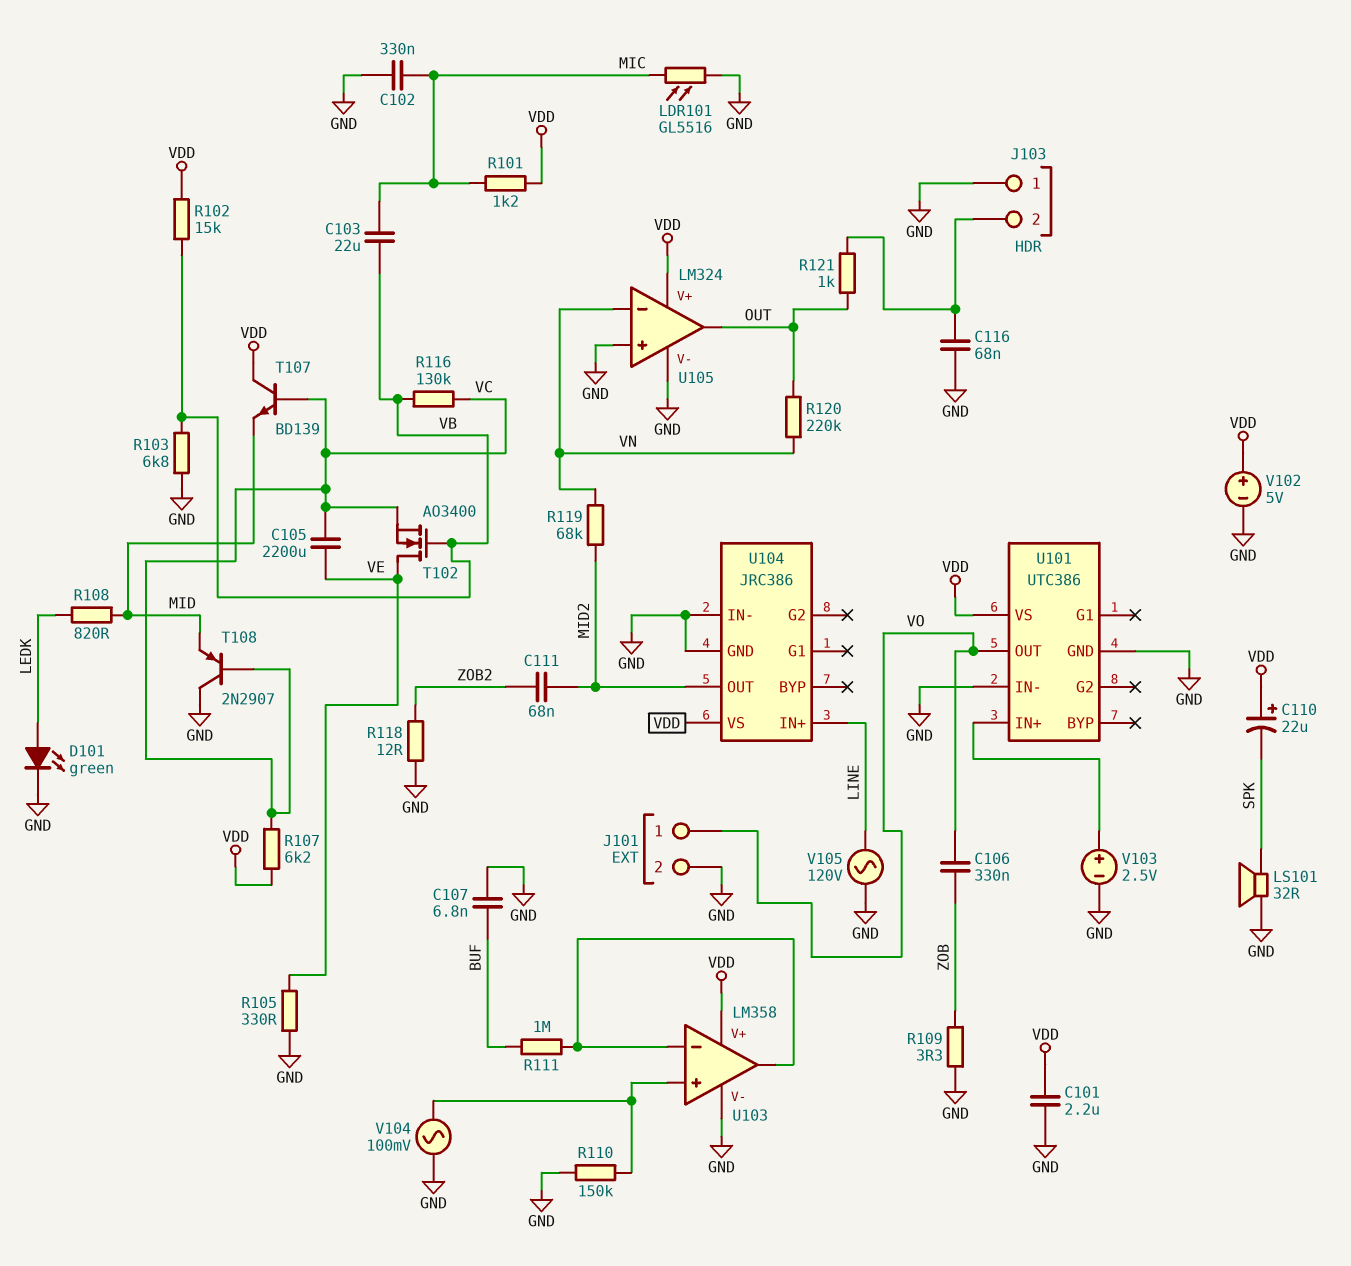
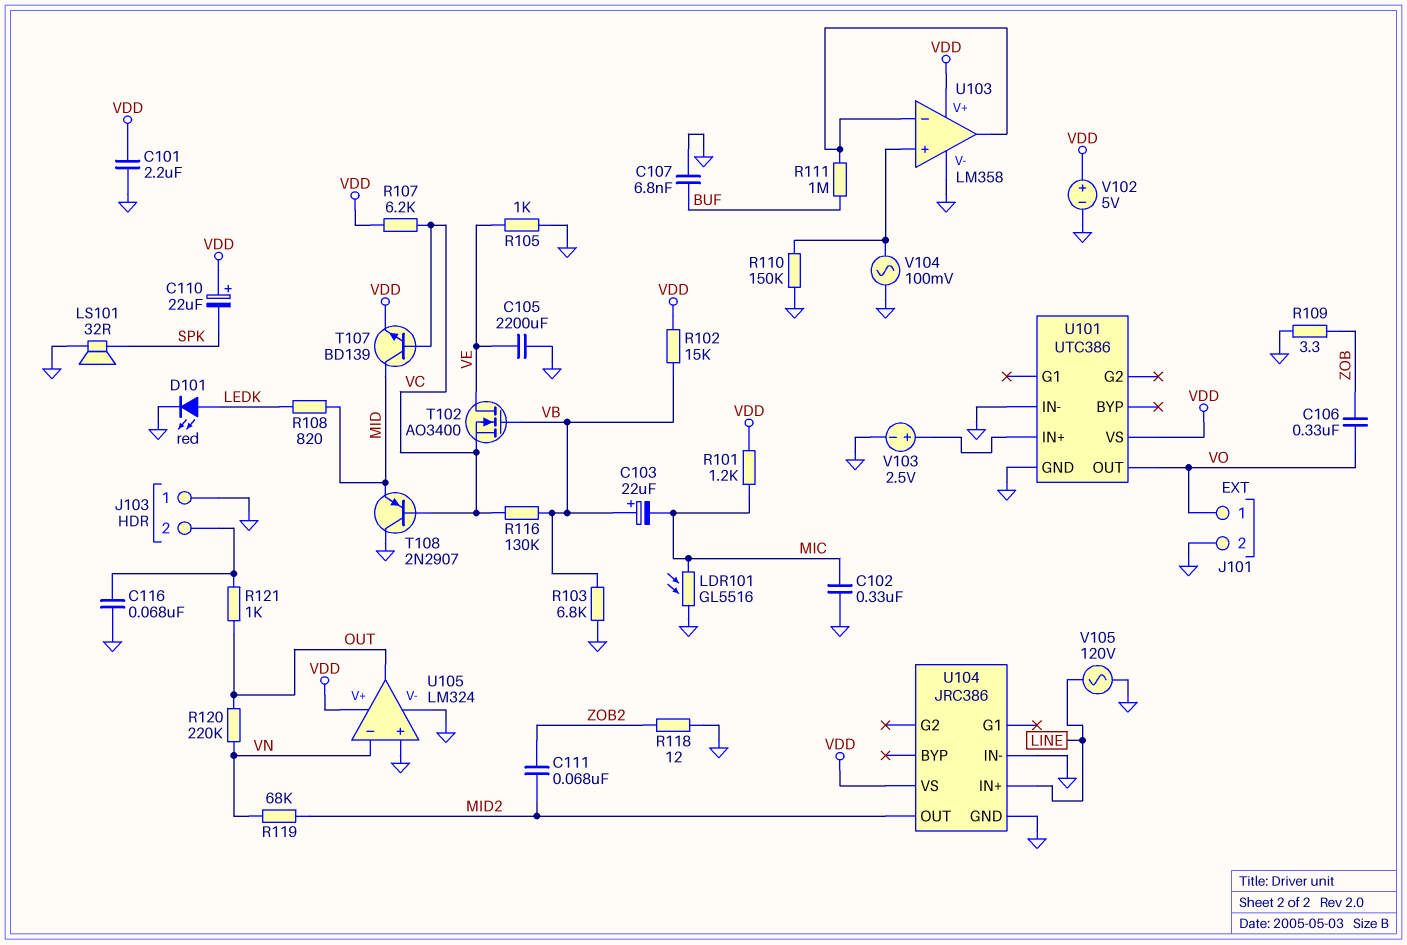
C103: 22uF (MIC, VB) -> 22uF (plus VB, minus MIC)
C105: 2200uF (VC, VE) -> 2200uF (GND, VE)
D101: LED green (A LEDK, K GND) -> LED red (A LEDK, K GND)
R105: 330 (GND, VE) -> 1k (GND, VE)
T107: NPN BD139 (B VC, C VDD, E MID) -> NPN BD139 (B VC, C MID, E VDD)

